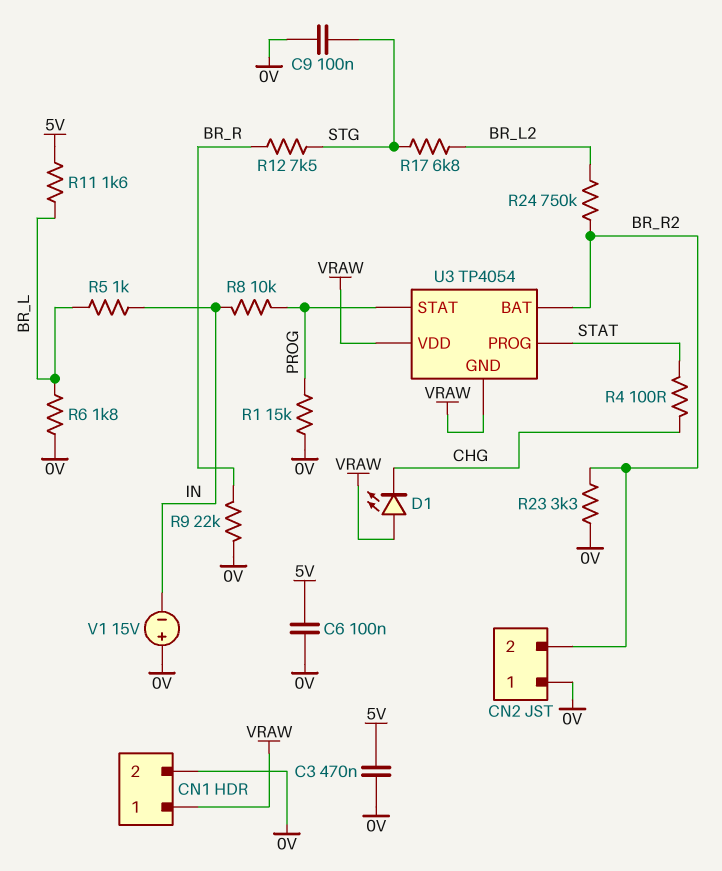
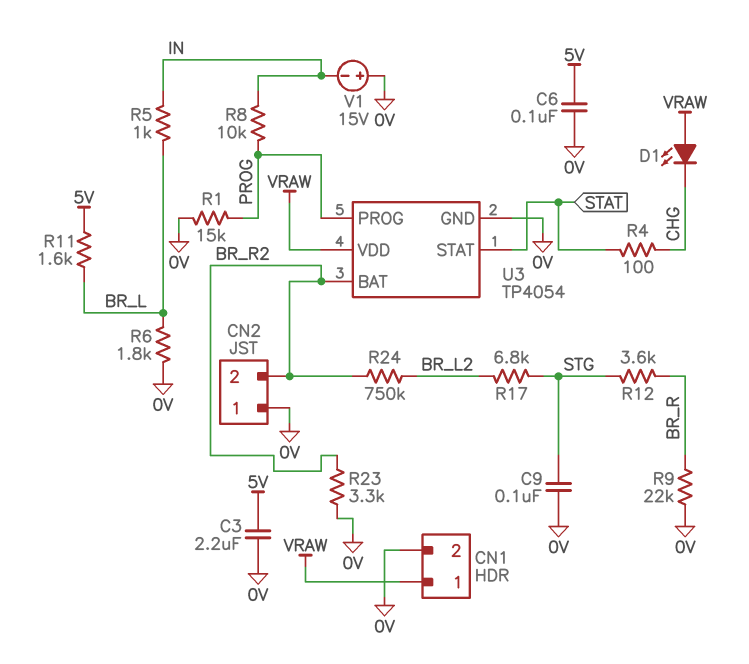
C3: 470nF (0V, 5V) -> 2.2uF (0V, 5V)
R12: 7.5k (BR_R, STG) -> 3.6k (BR_R, STG)
U3 pin GND: VRAW -> 0V
U3 pin PROG: STAT -> PROG
U3 pin STAT: PROG -> STAT

